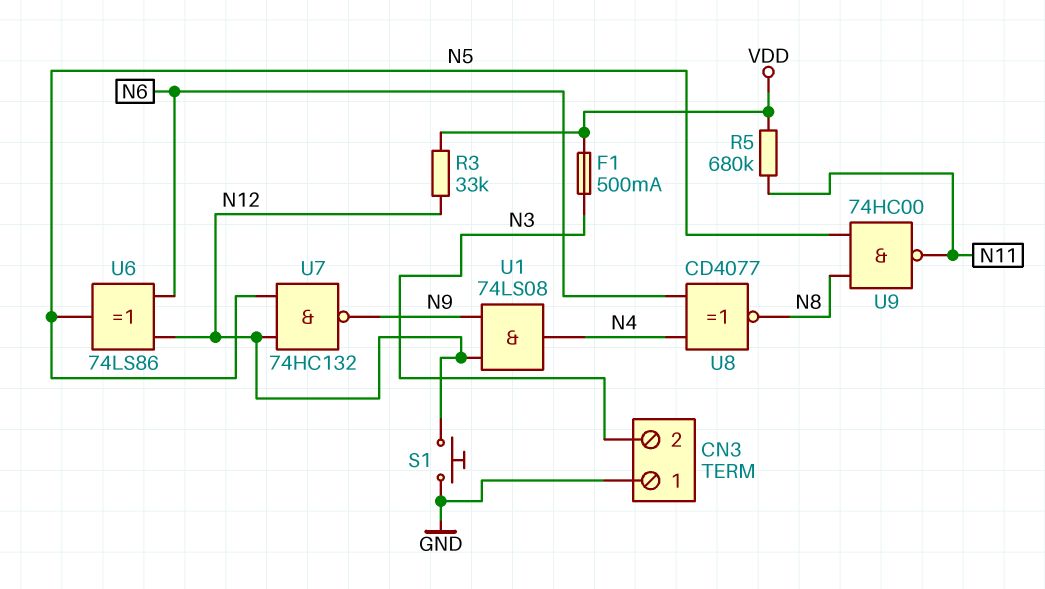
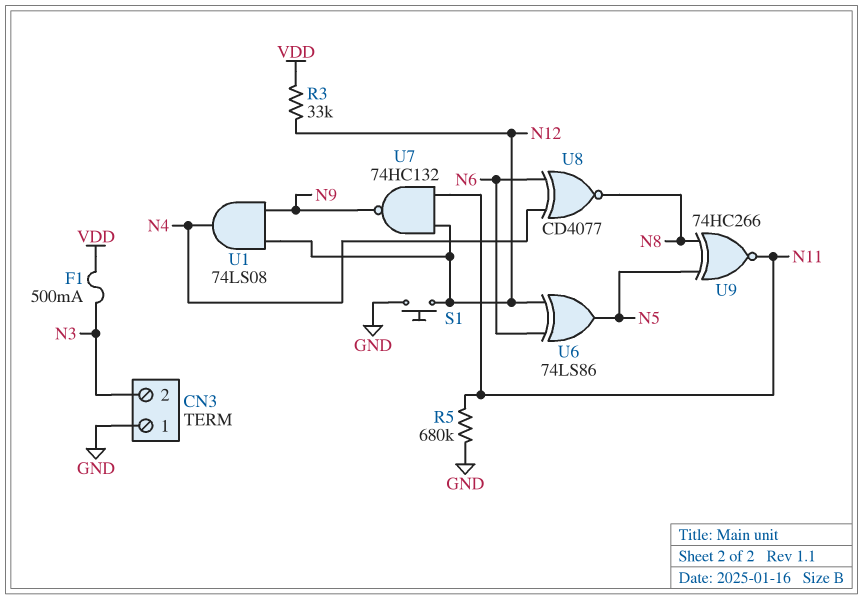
R5: 680k (N11, VDD) -> 680k (GND, N11)
U7: NAND 74HC132 (in N5, in N12, out N9) -> NAND 74HC132 (in N11, in N12, out N9)
U9: NAND 74HC00 (in N5, in N8, out N11) -> XNOR 74HC266 (in N5, in N8, out N11)

